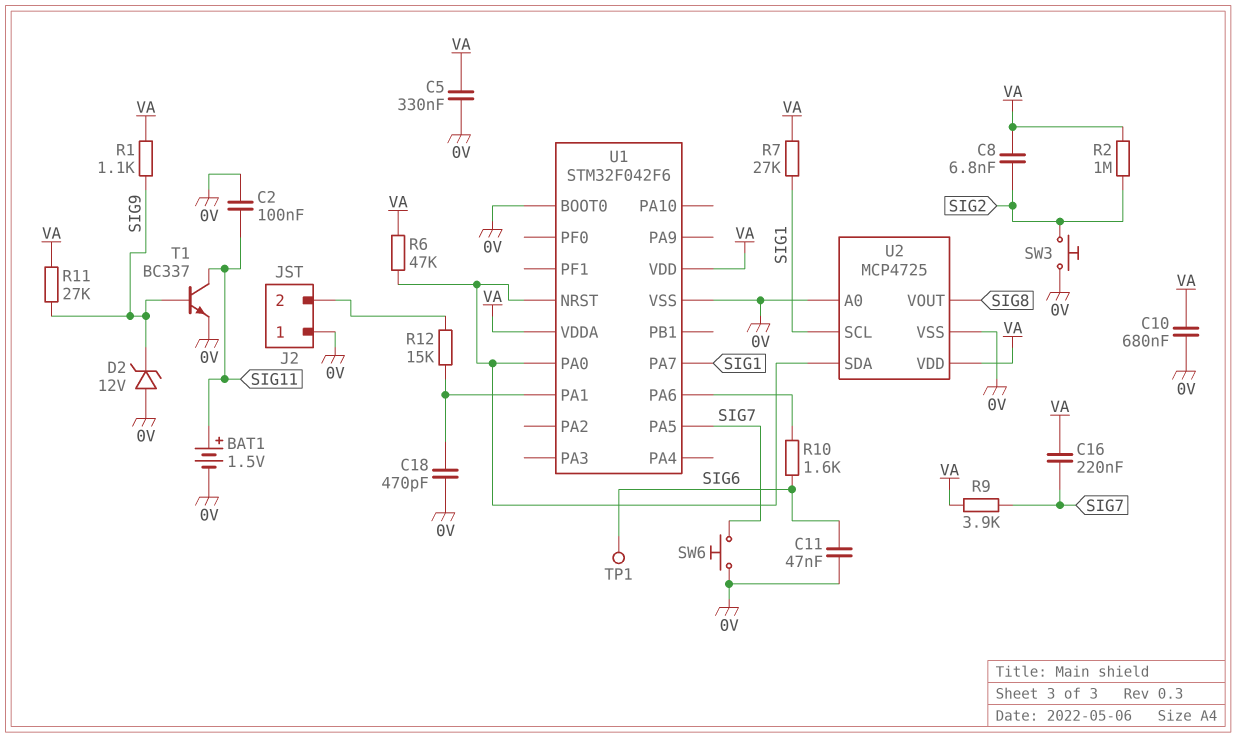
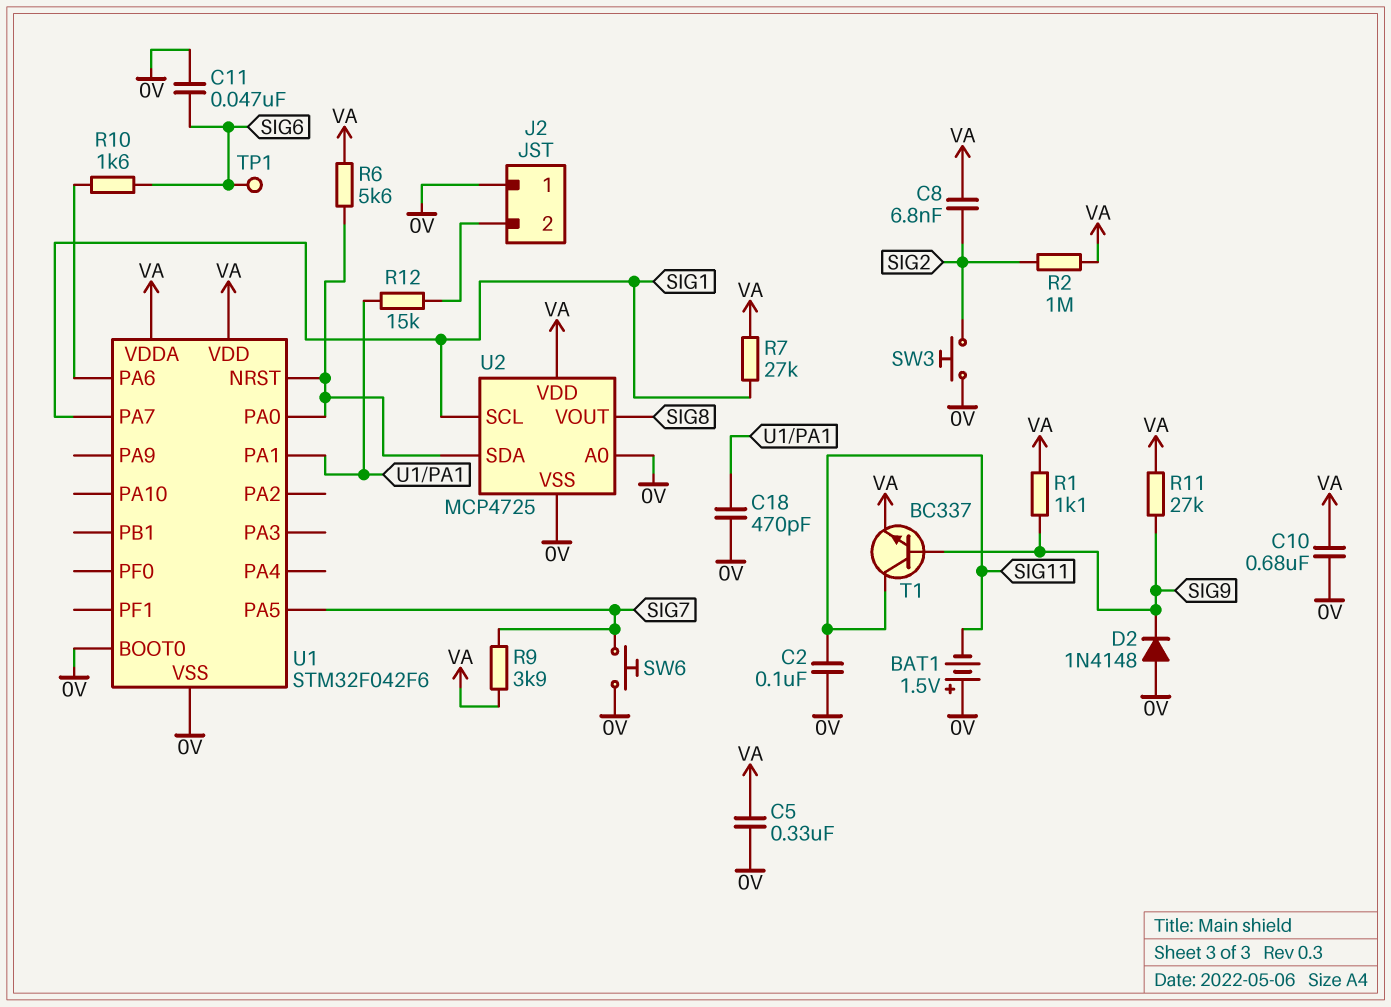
BAT1: 1.5V (plus SIG11, minus 0V) -> 1.5V (plus 0V, minus SIG11)
C16: 220nF (SIG7, VA) -> none
D2: zener 12V (A 0V, K SIG9) -> diode 1N4148 (A 0V, K SIG9)
R6: 47k (U1/NRST, VA) -> 5.6k (U1/NRST, VA)
T1: NPN BC337 (B SIG9, C SIG11, E 0V) -> NPN BC337 (B SIG9, C SIG11, E VA)

